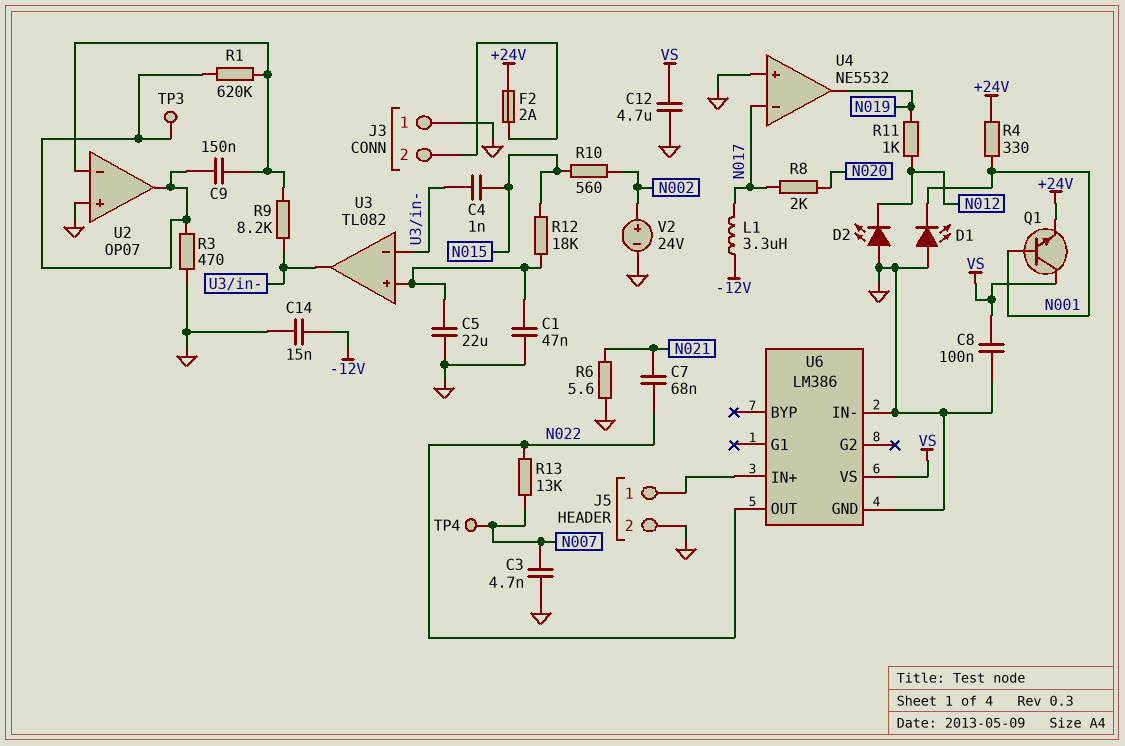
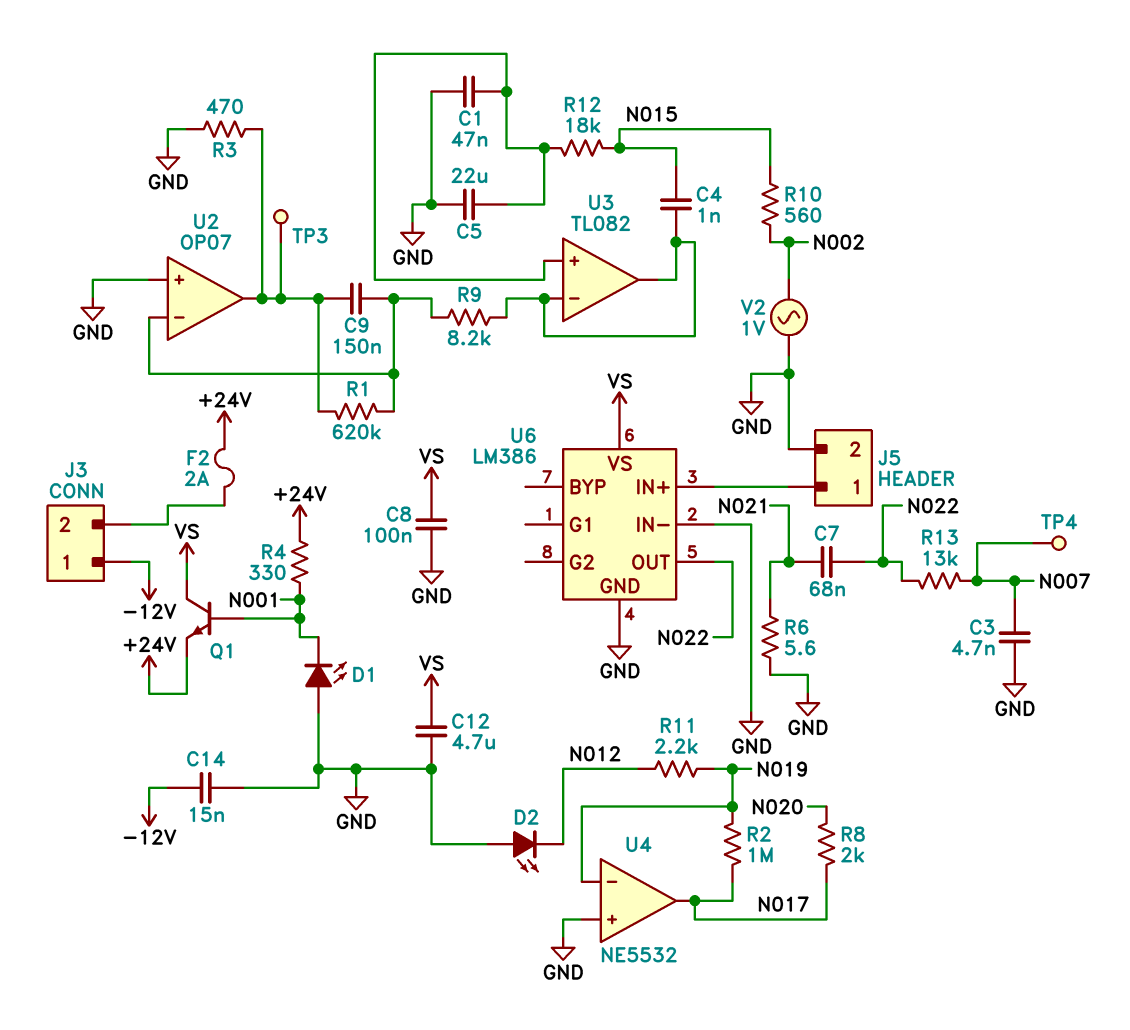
J3 pin 1: GND -> -12V
L1: 3.3uH (-12V, N017) -> none
R2: none -> 1M (N017, N019)
R11: 1k (N012, N019) -> 2.2k (N012, N019)
U4 pin in-: N017 -> N019
U4 pin out: N019 -> N017
V2: 24V (plus N002, minus GND) -> AC 1V (GND, N002)

